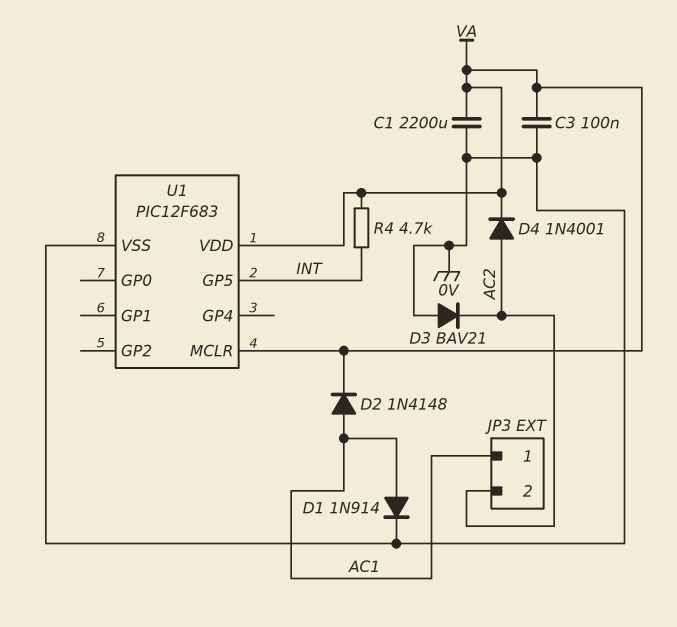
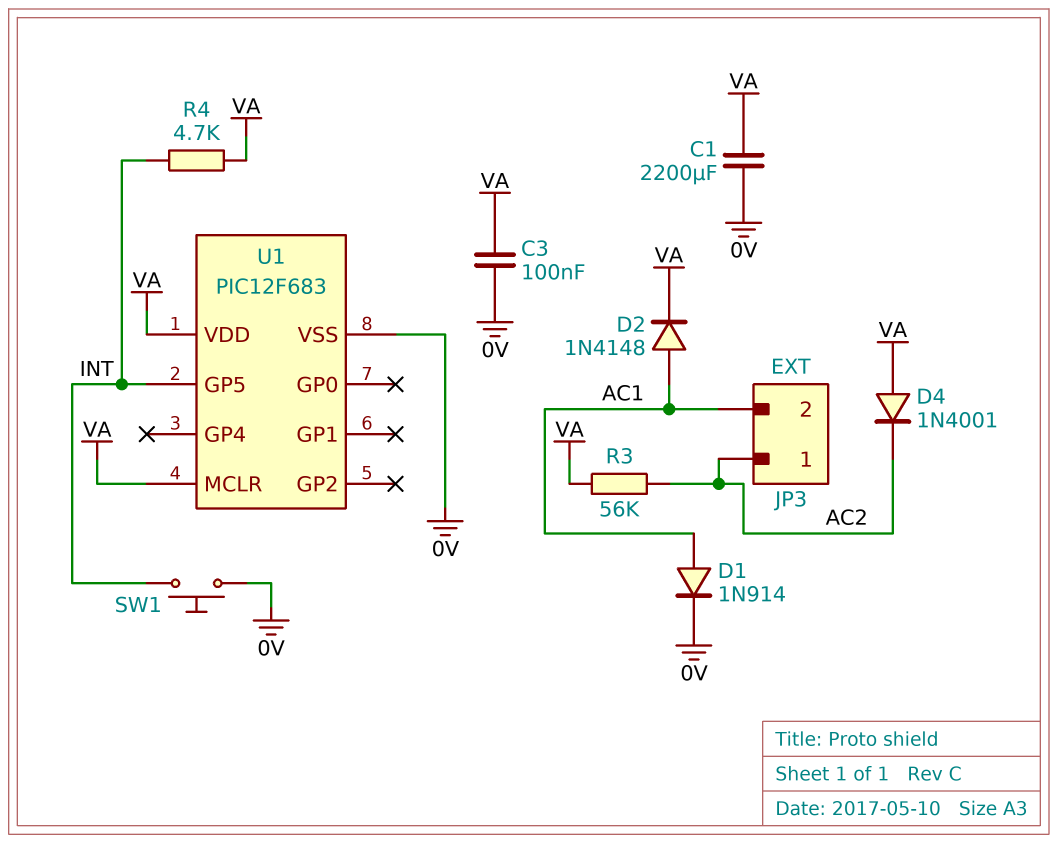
D3: diode BAV21 (A 0V, K AC2) -> none
D4: diode 1N4001 (A AC2, K VA) -> diode 1N4001 (A VA, K AC2)
JP3 pin 1: AC1 -> AC2
JP3 pin 2: AC2 -> AC1
R3: none -> 56k (AC2, VA)
SW1: none -> button (0V, INT)

